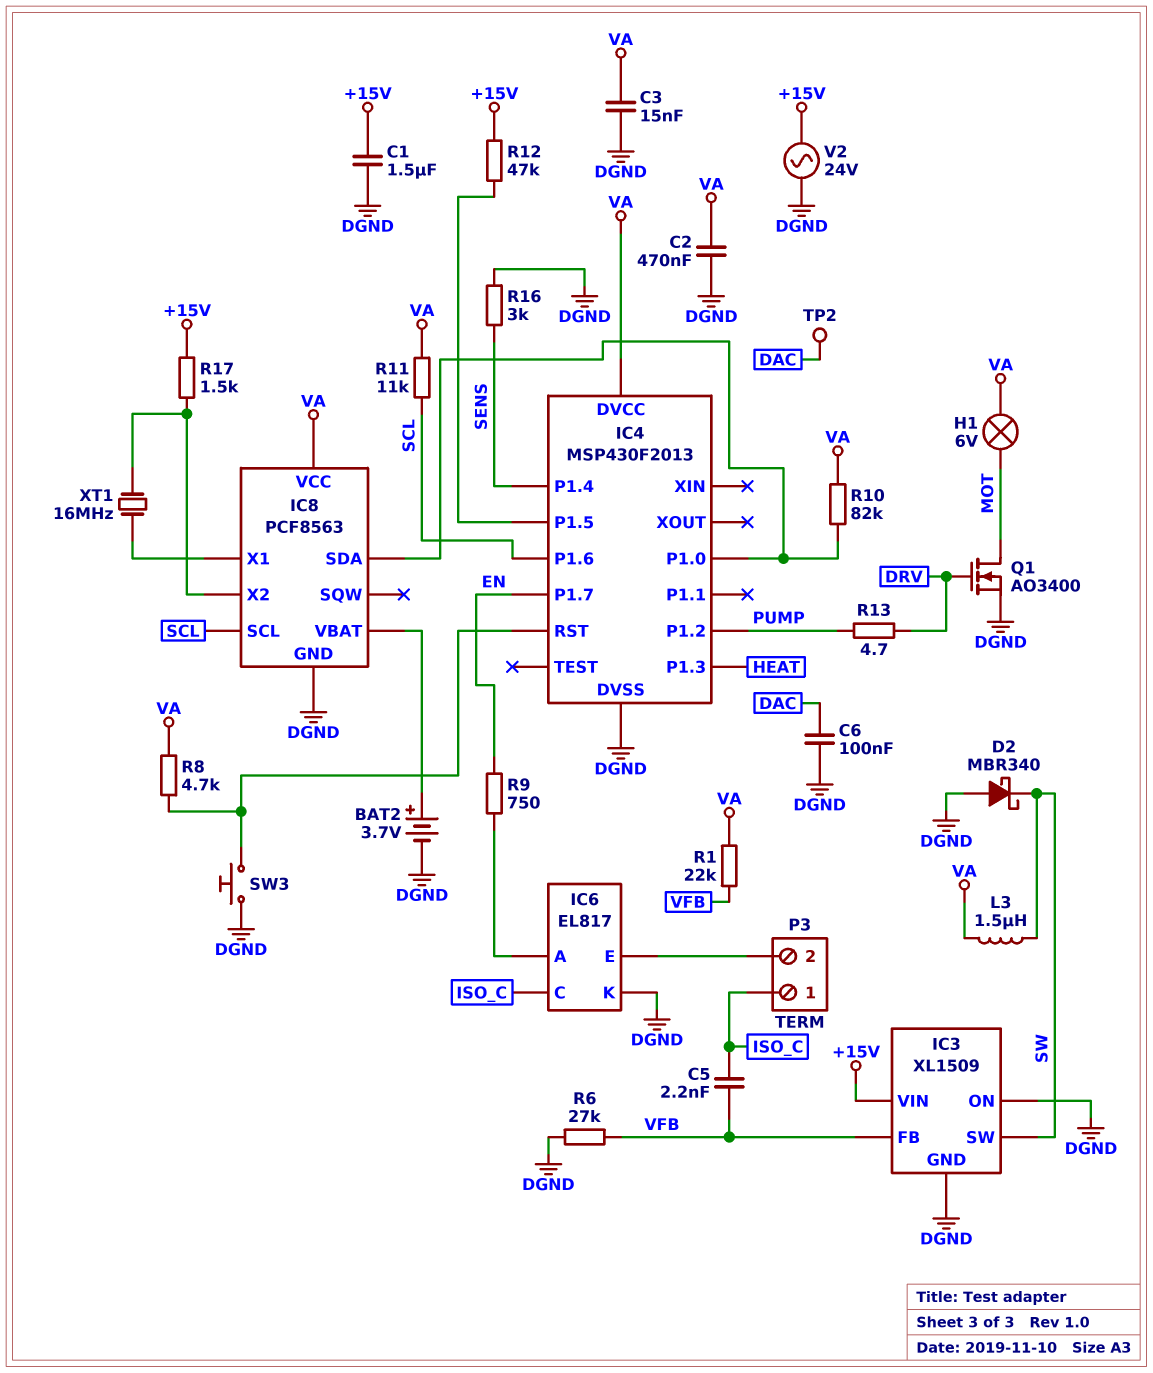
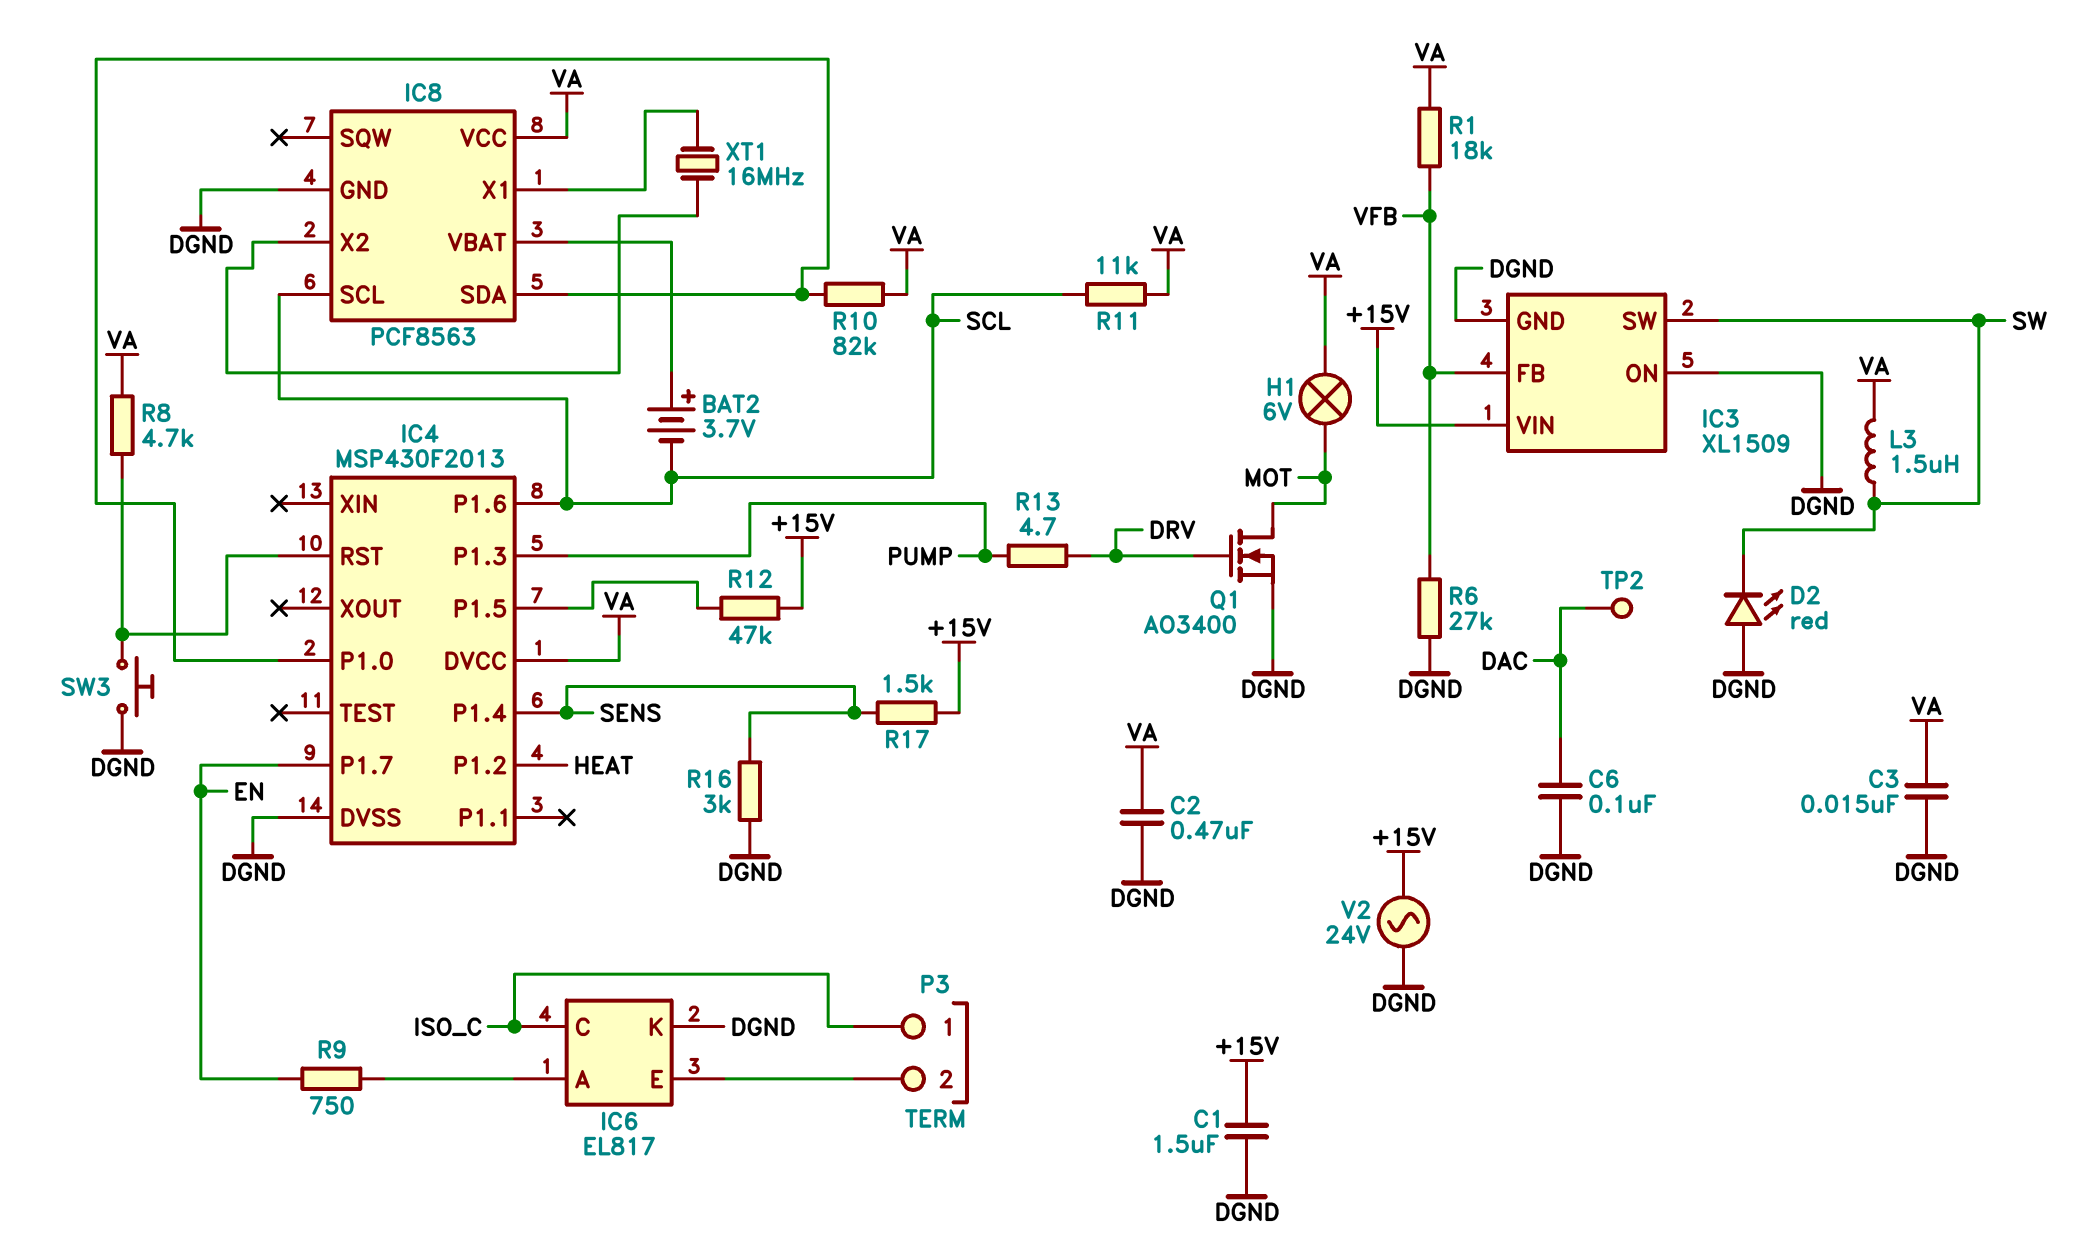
BAT2: 3.7V (plus IC8/VBAT, minus DGND) -> 3.7V (plus IC8/VBAT, minus SCL)
C5: 2.2nF (ISO_C, VFB) -> none
D2: schottky MBR340 (A DGND, K SW) -> LED red (A DGND, K SW)
IC4 pin P1.2: PUMP -> HEAT
IC4 pin P1.3: HEAT -> PUMP
R1: 22k (VA, VFB) -> 18k (VA, VFB)
R17: 1.5k (+15V, IC8/X2) -> 1.5k (+15V, SENS)

